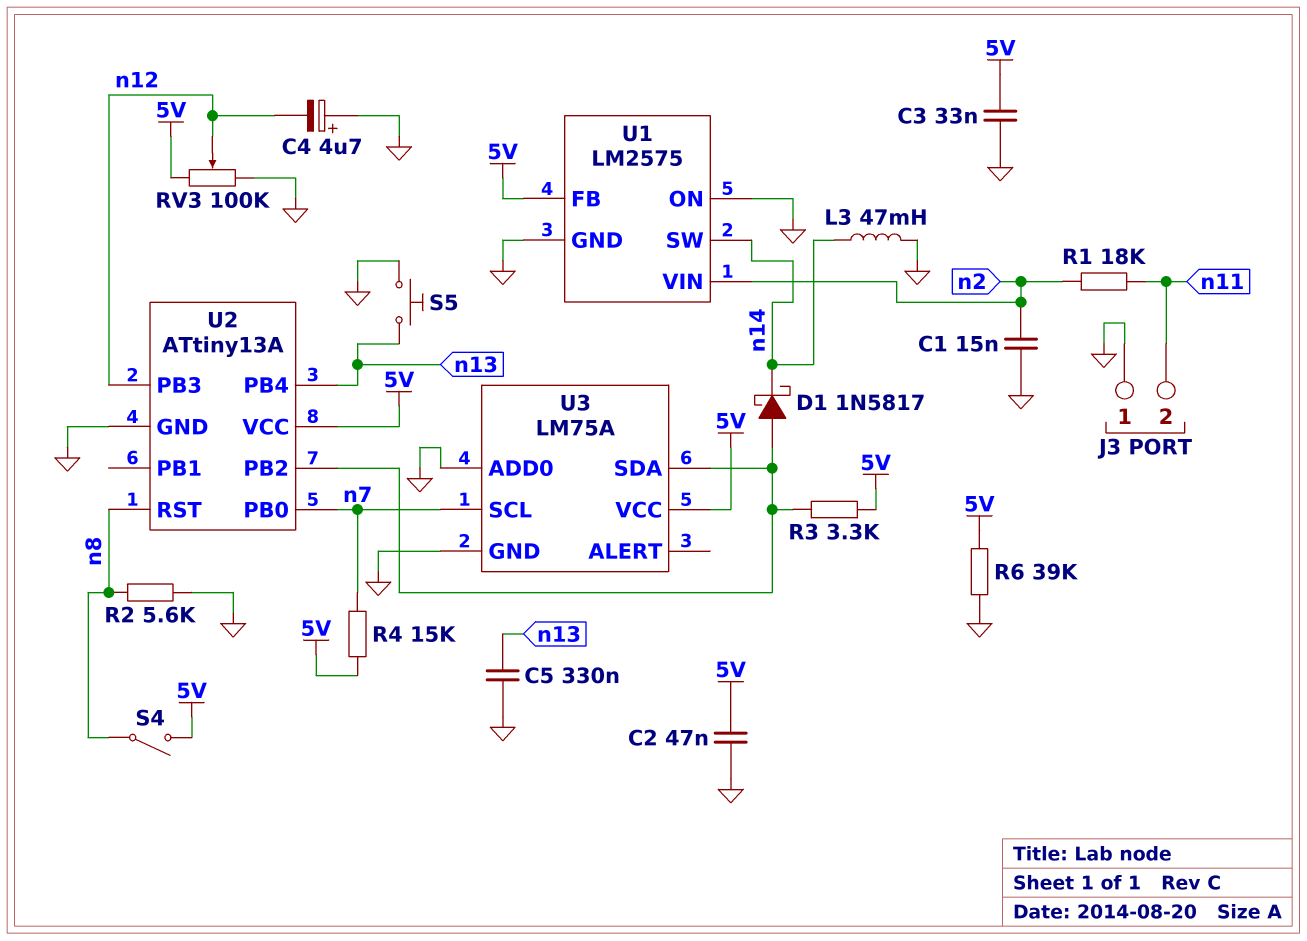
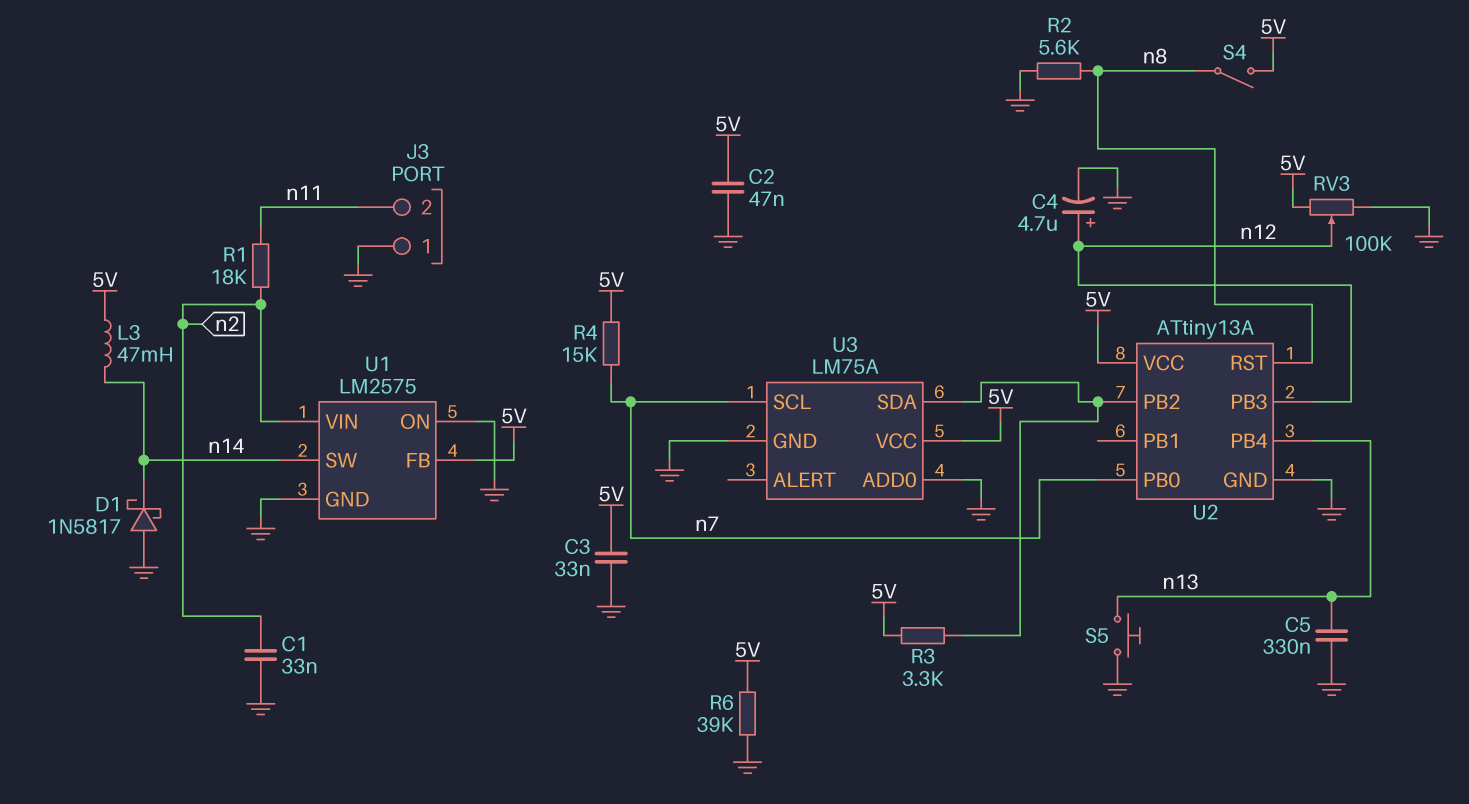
C1: 15nF (GND, n2) -> 33nF (GND, n2)
C4: 4.7uF (plus GND, minus n12) -> 4.7uF (plus n12, minus GND)
D1: schottky 1N5817 (A U2/PB2, K n14) -> schottky 1N5817 (A GND, K n14)
L3: 47mH (GND, n14) -> 47mH (5V, n14)

